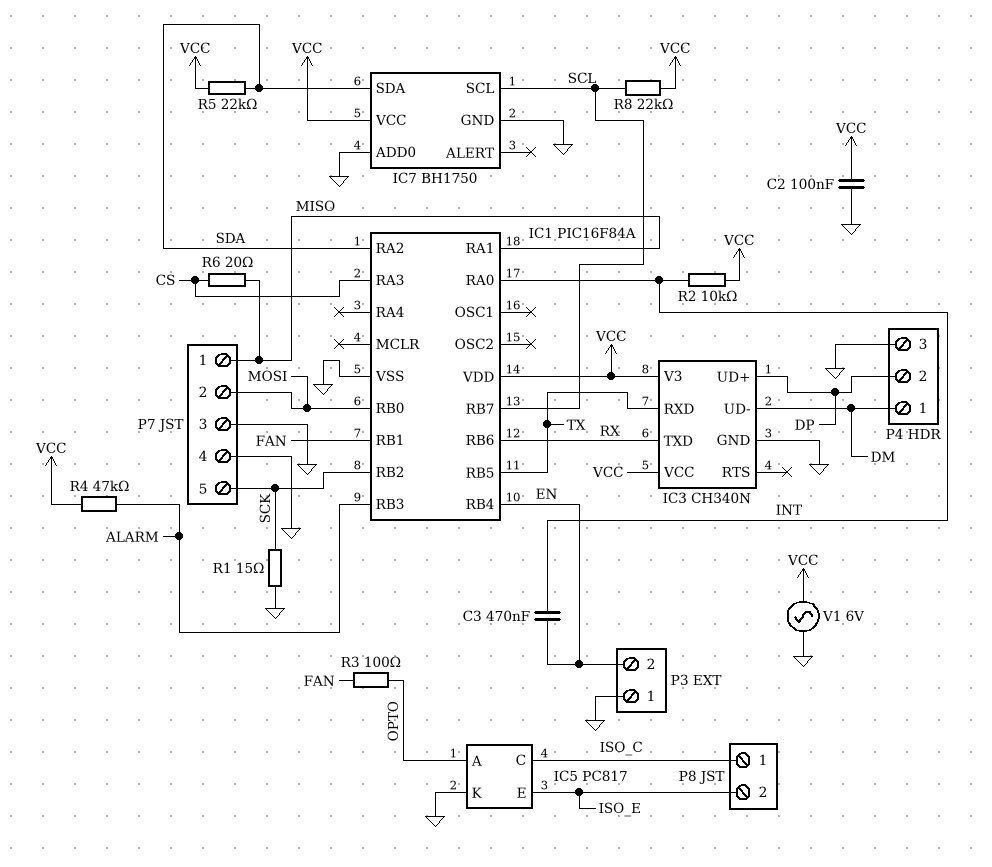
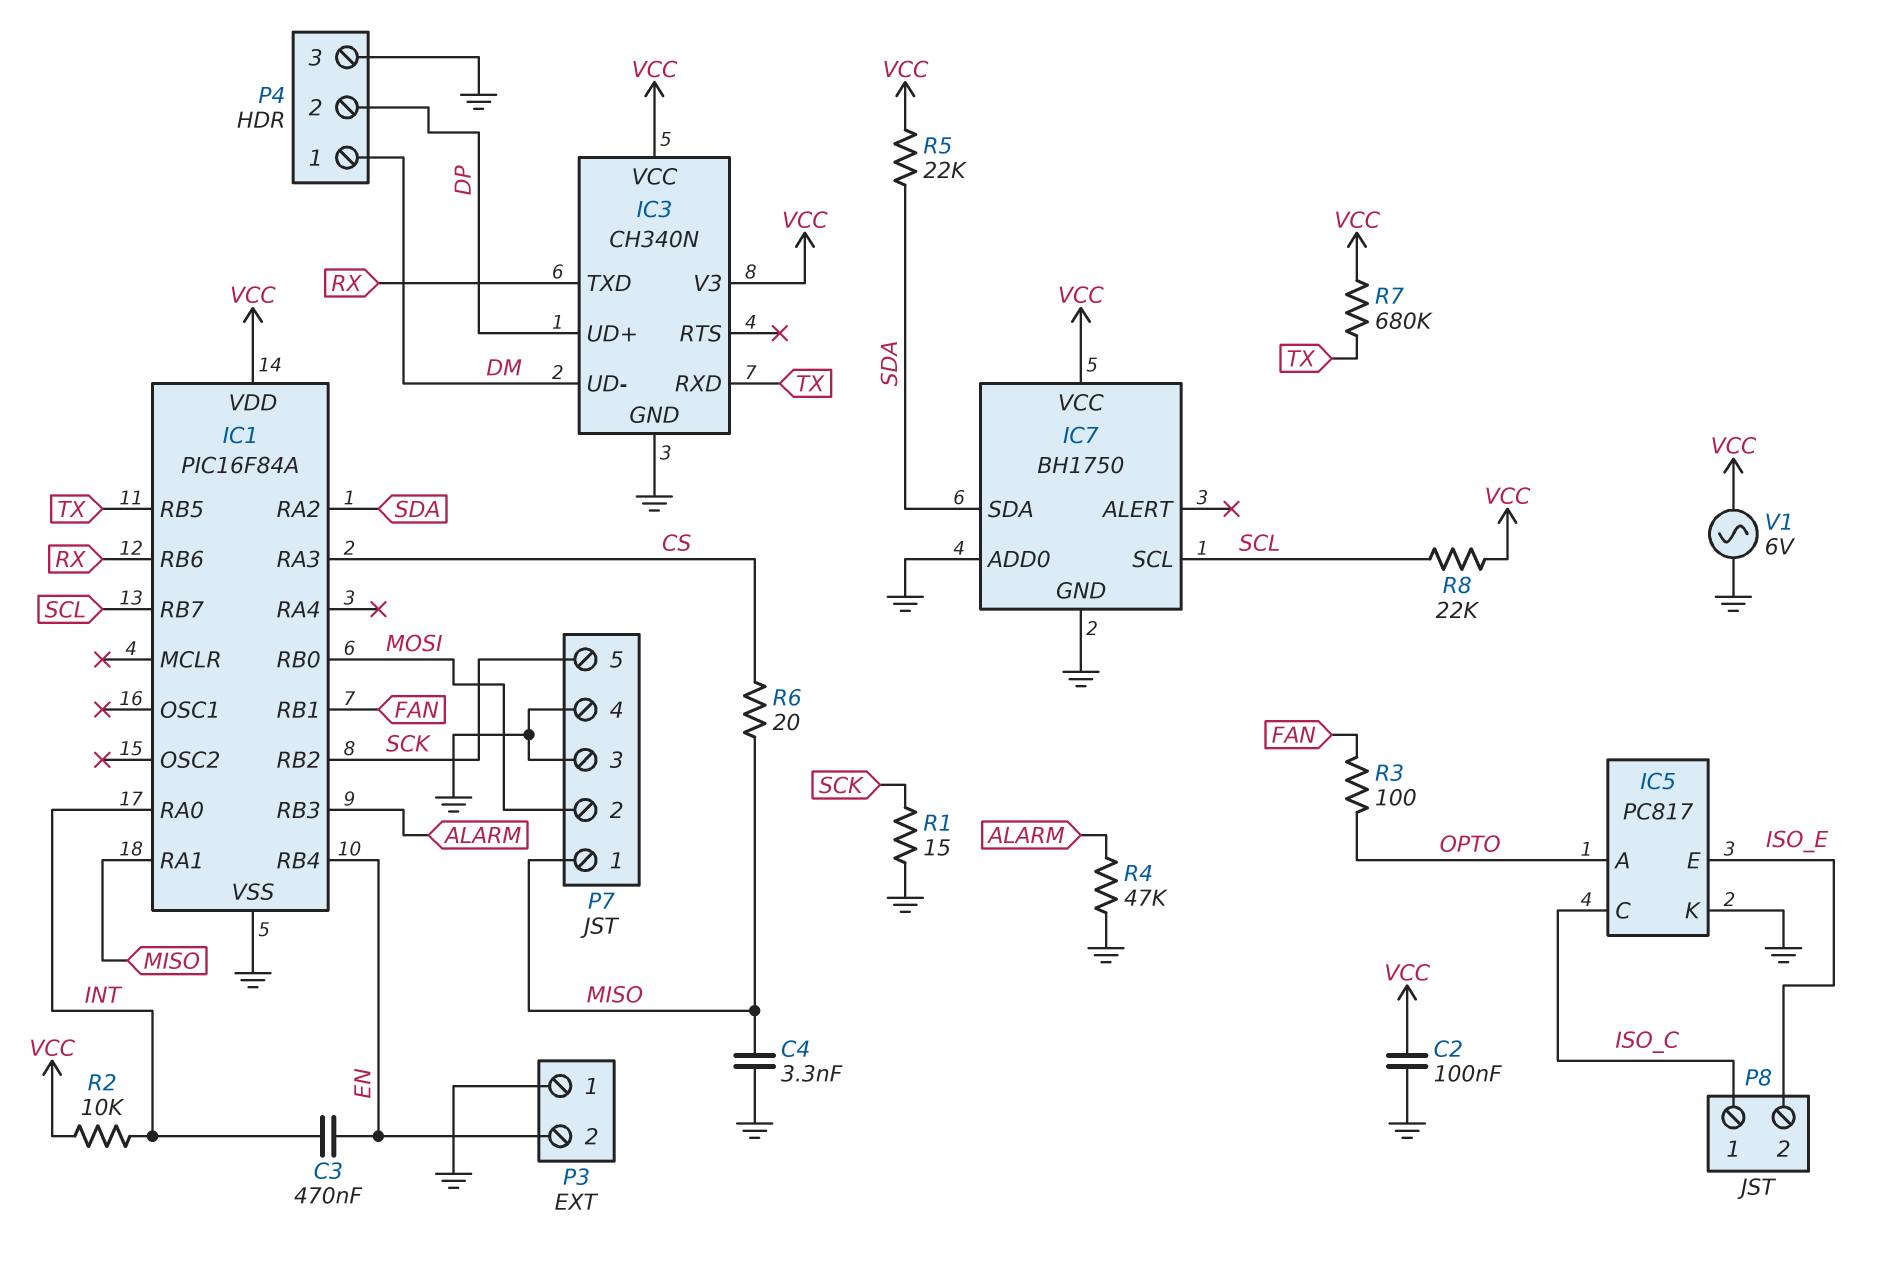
C4: none -> 3.3nF (GND, MISO)
R4: 47k (ALARM, VCC) -> 47k (ALARM, GND)
R7: none -> 680k (TX, VCC)

